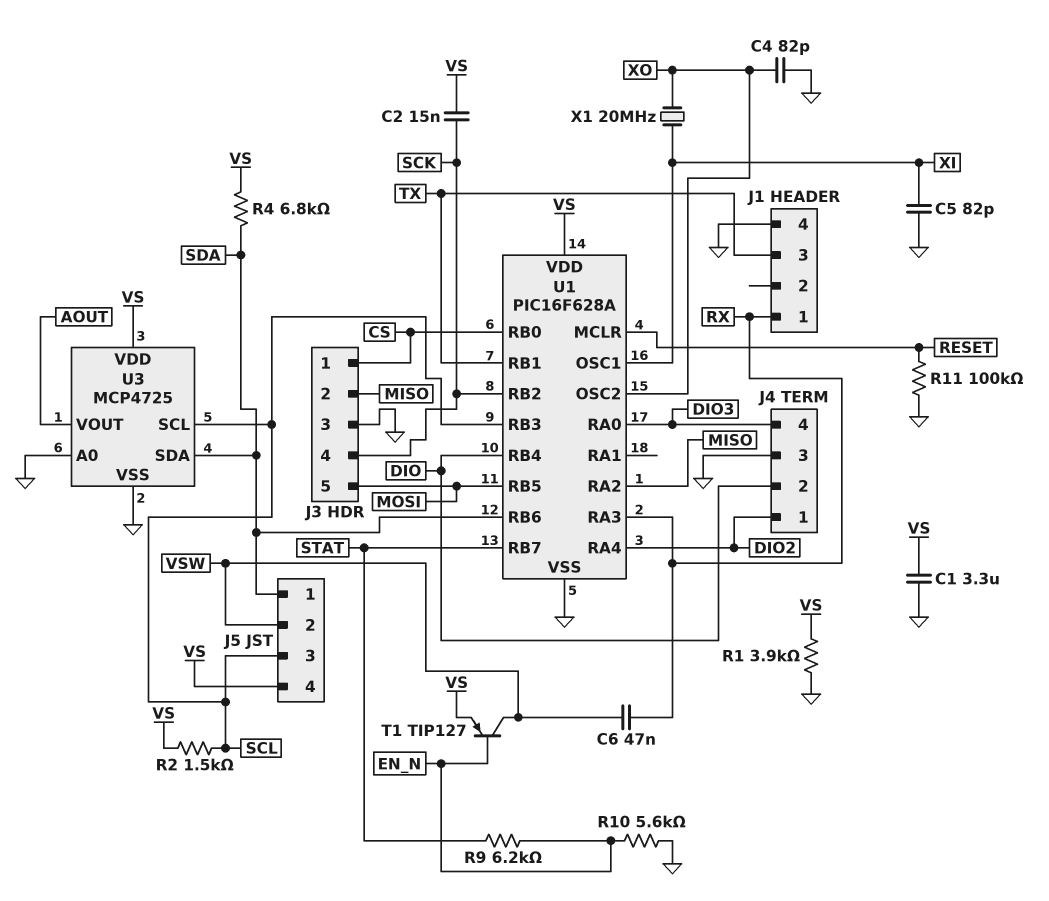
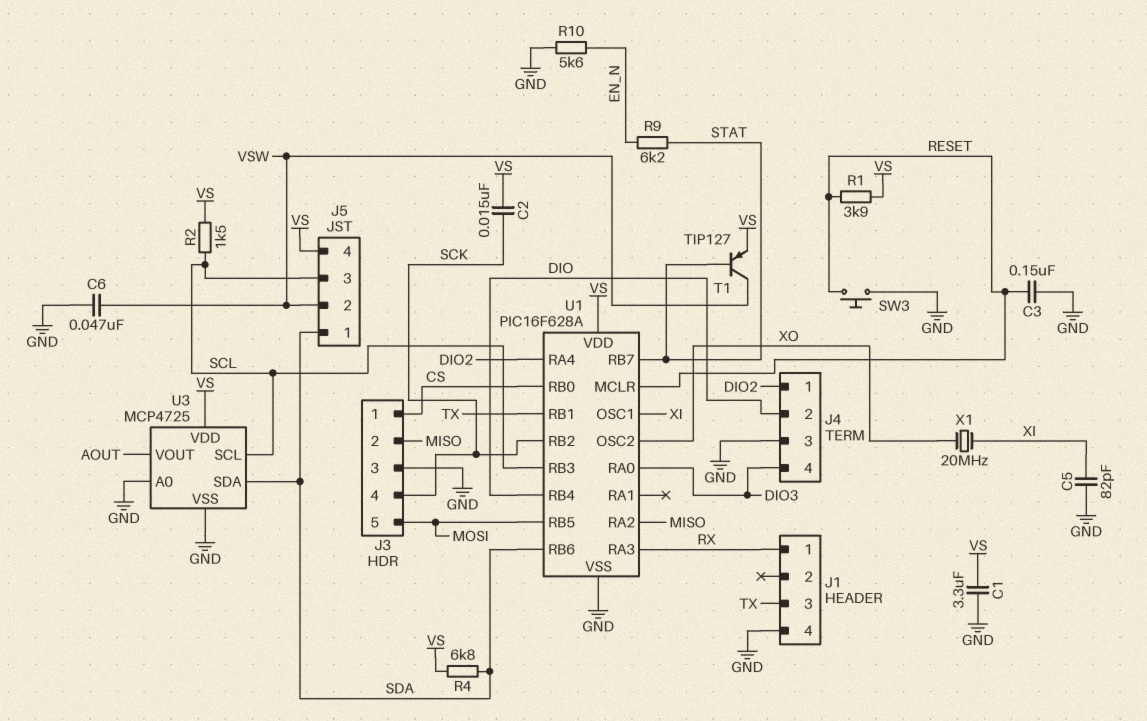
C3: none -> 150nF (GND, RESET)
C4: 82pF (GND, XO) -> none
C6: 47nF (RX, VSW) -> 47nF (GND, VSW)
R1: 3.9k (GND, VS) -> 3.9k (RESET, VS)
R11: 100k (GND, RESET) -> none
SW3: none -> button (GND, RESET)
T1: PNP TIP127 (B EN_N, C VSW, E VS) -> PNP TIP127 (B STAT, C VSW, E VS)

